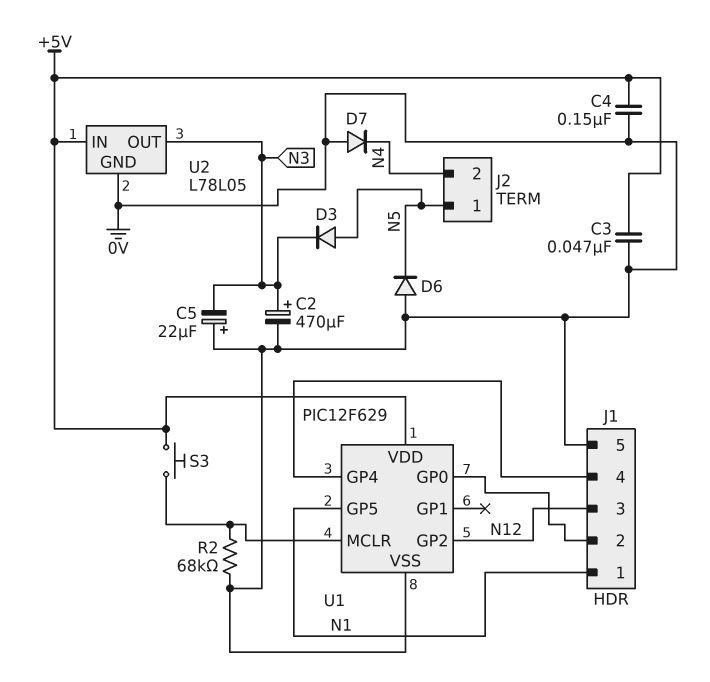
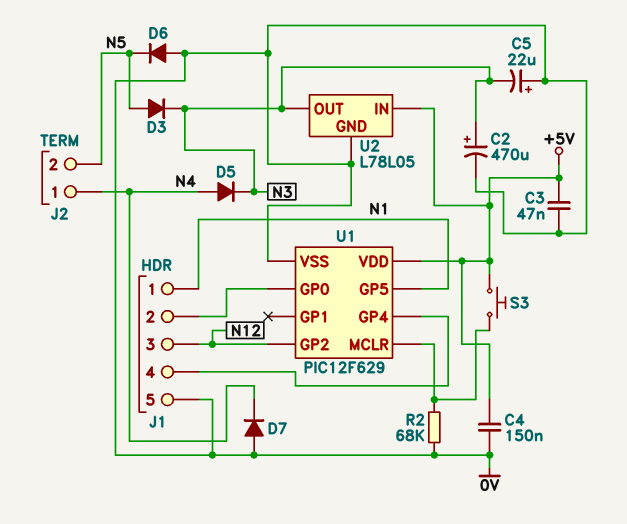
D5: none -> diode (A N4, K N3)
J2 pin 1: N5 -> N4
J2 pin 2: N4 -> N5

